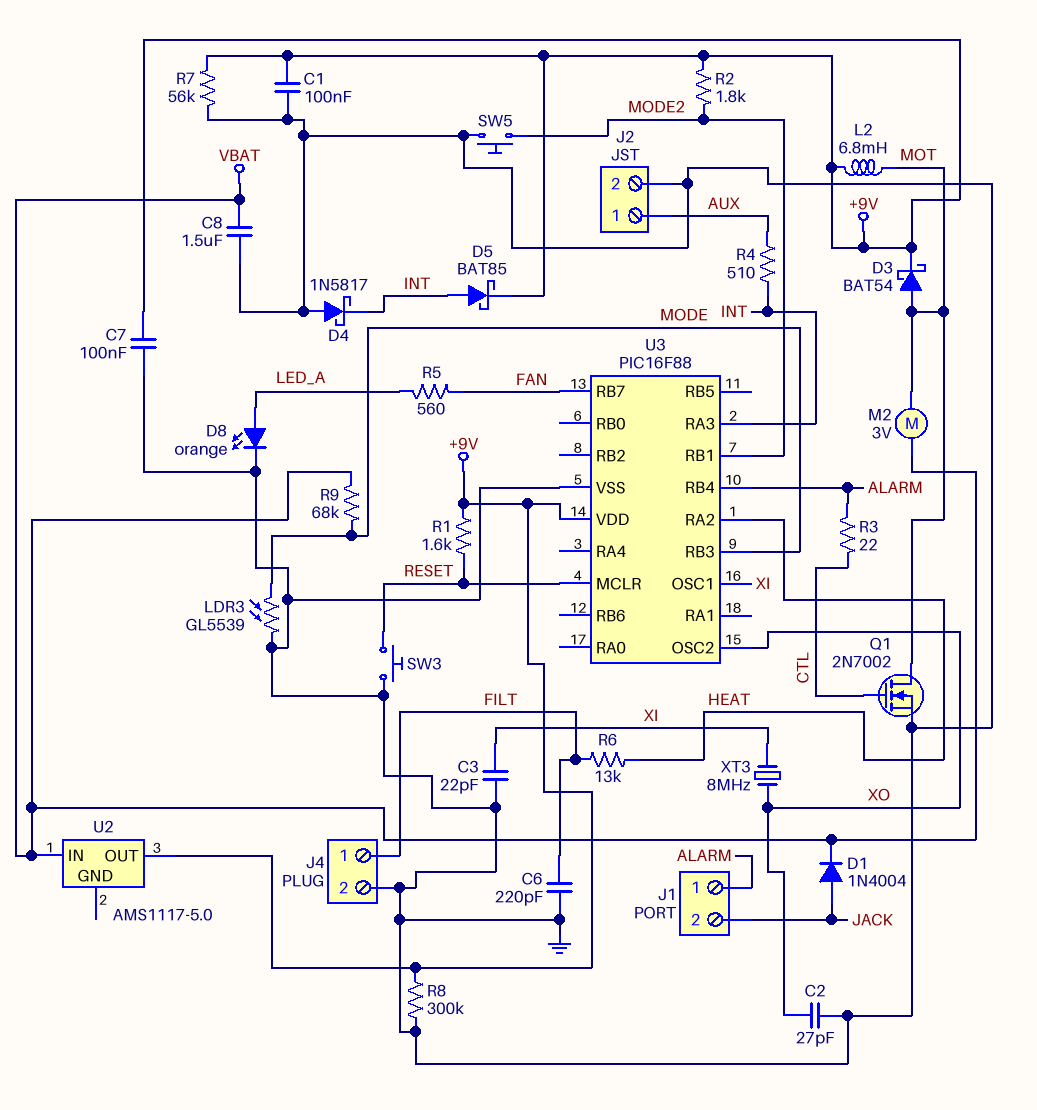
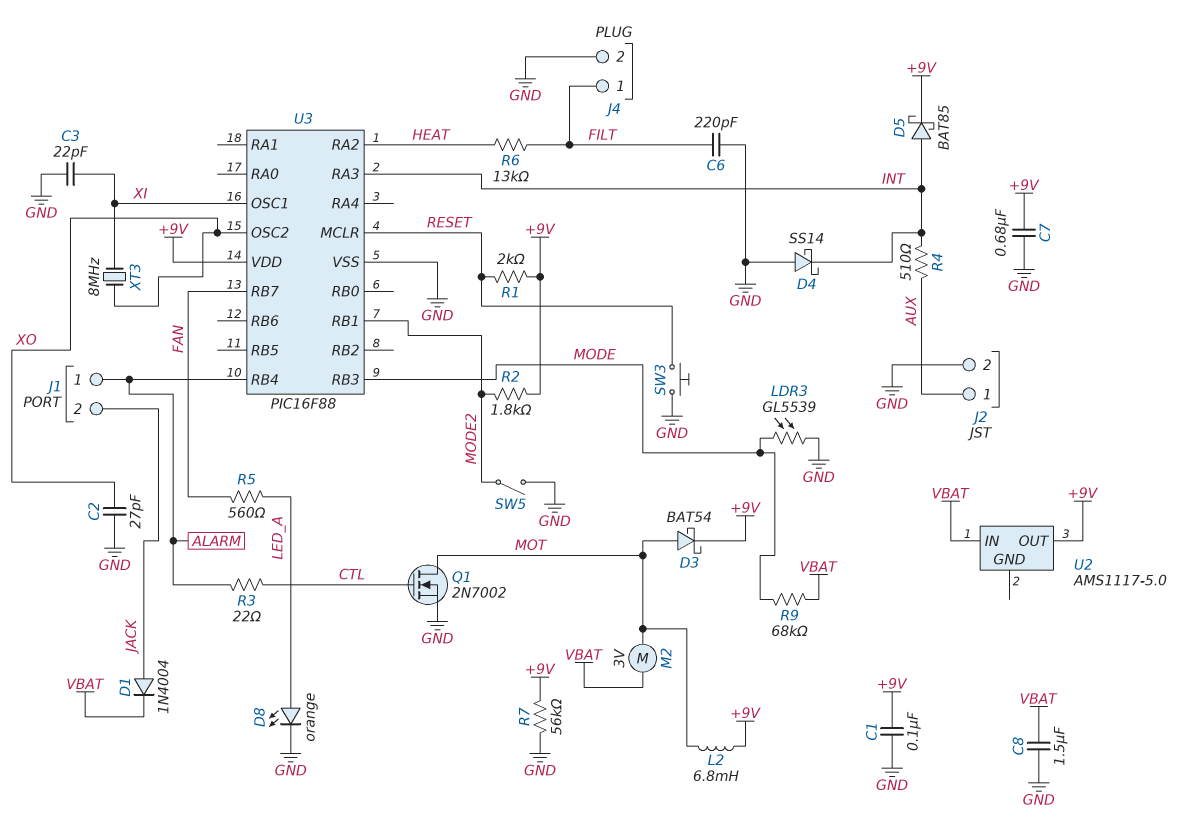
C7: 100nF (+9V, GND) -> 680nF (+9V, GND)
D4: schottky 1N5817 (A GND, K INT) -> schottky SS14 (A GND, K INT)
R1: 1.6k (+9V, RESET) -> 2k (+9V, RESET)
R8: 300k (+9V, GND) -> none
SW5: button (GND, MODE2) -> switch (GND, MODE2)

